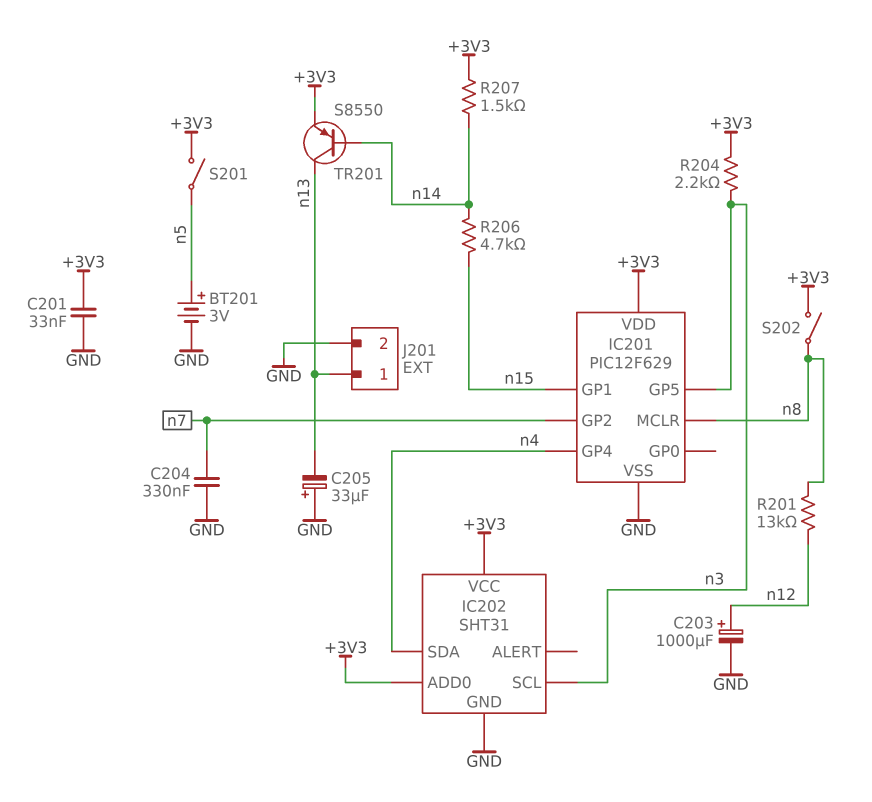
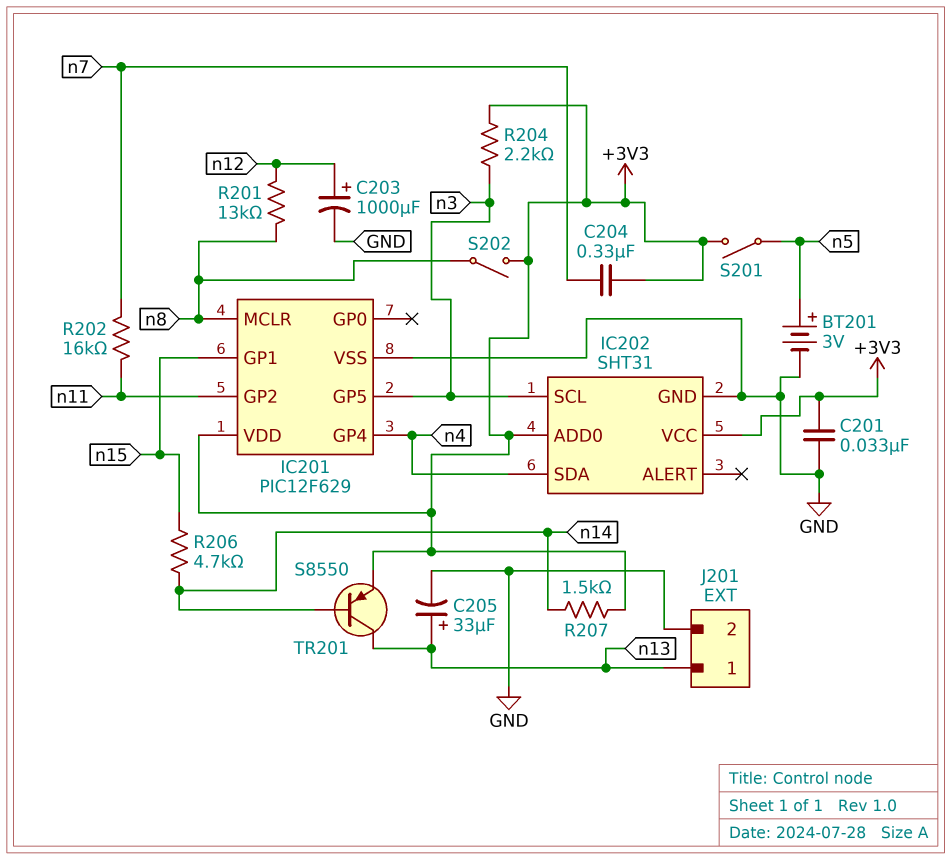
C204: 330nF (GND, n7) -> 330nF (+3V3, n7)
C205: 33uF (plus GND, minus n13) -> 33uF (plus n13, minus GND)
IC201 pin GP2: n7 -> n11
R202: none -> 16k (n7, n11)

